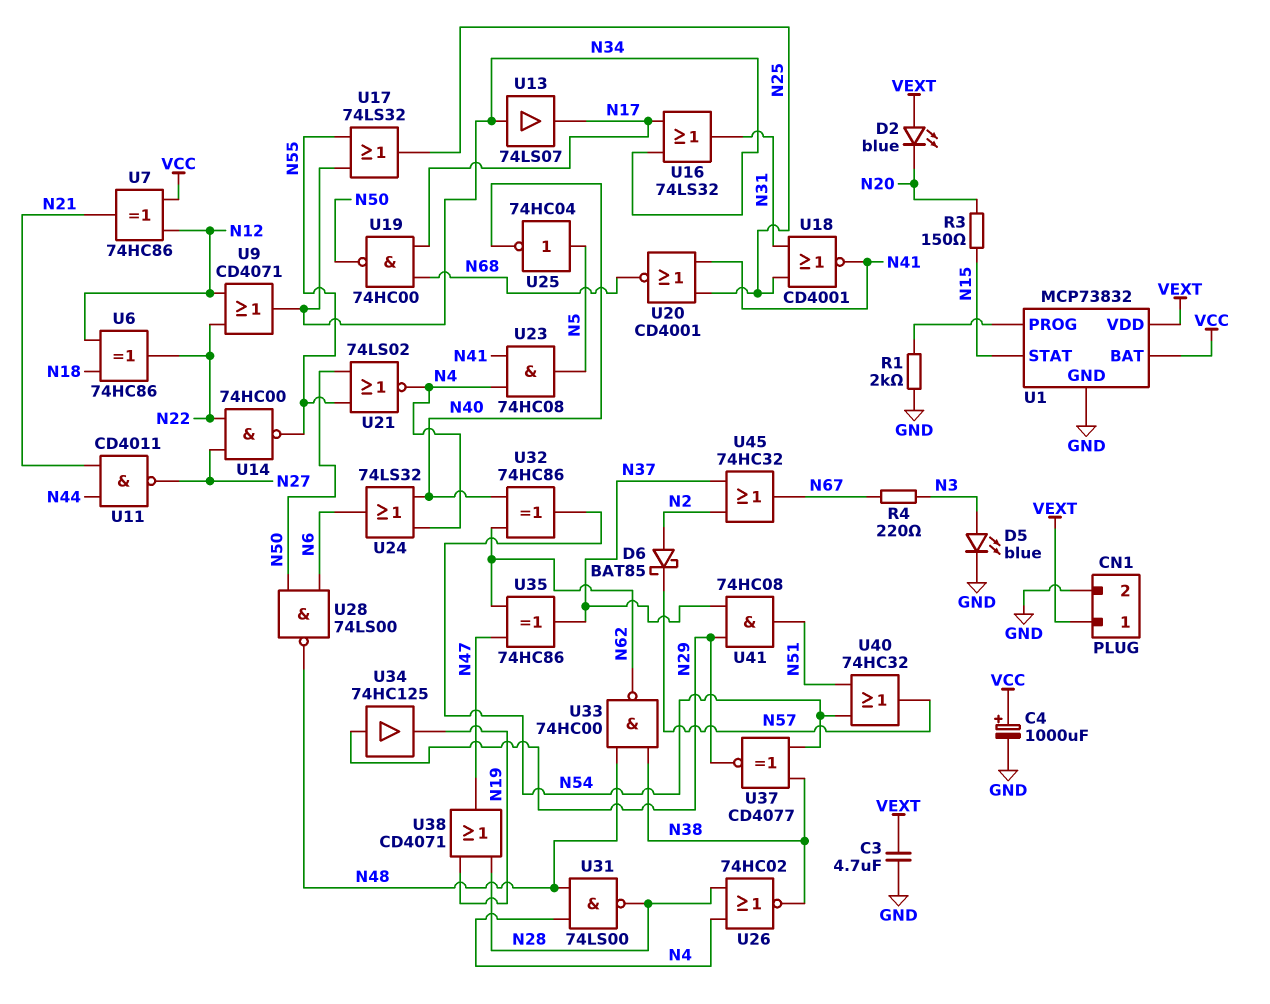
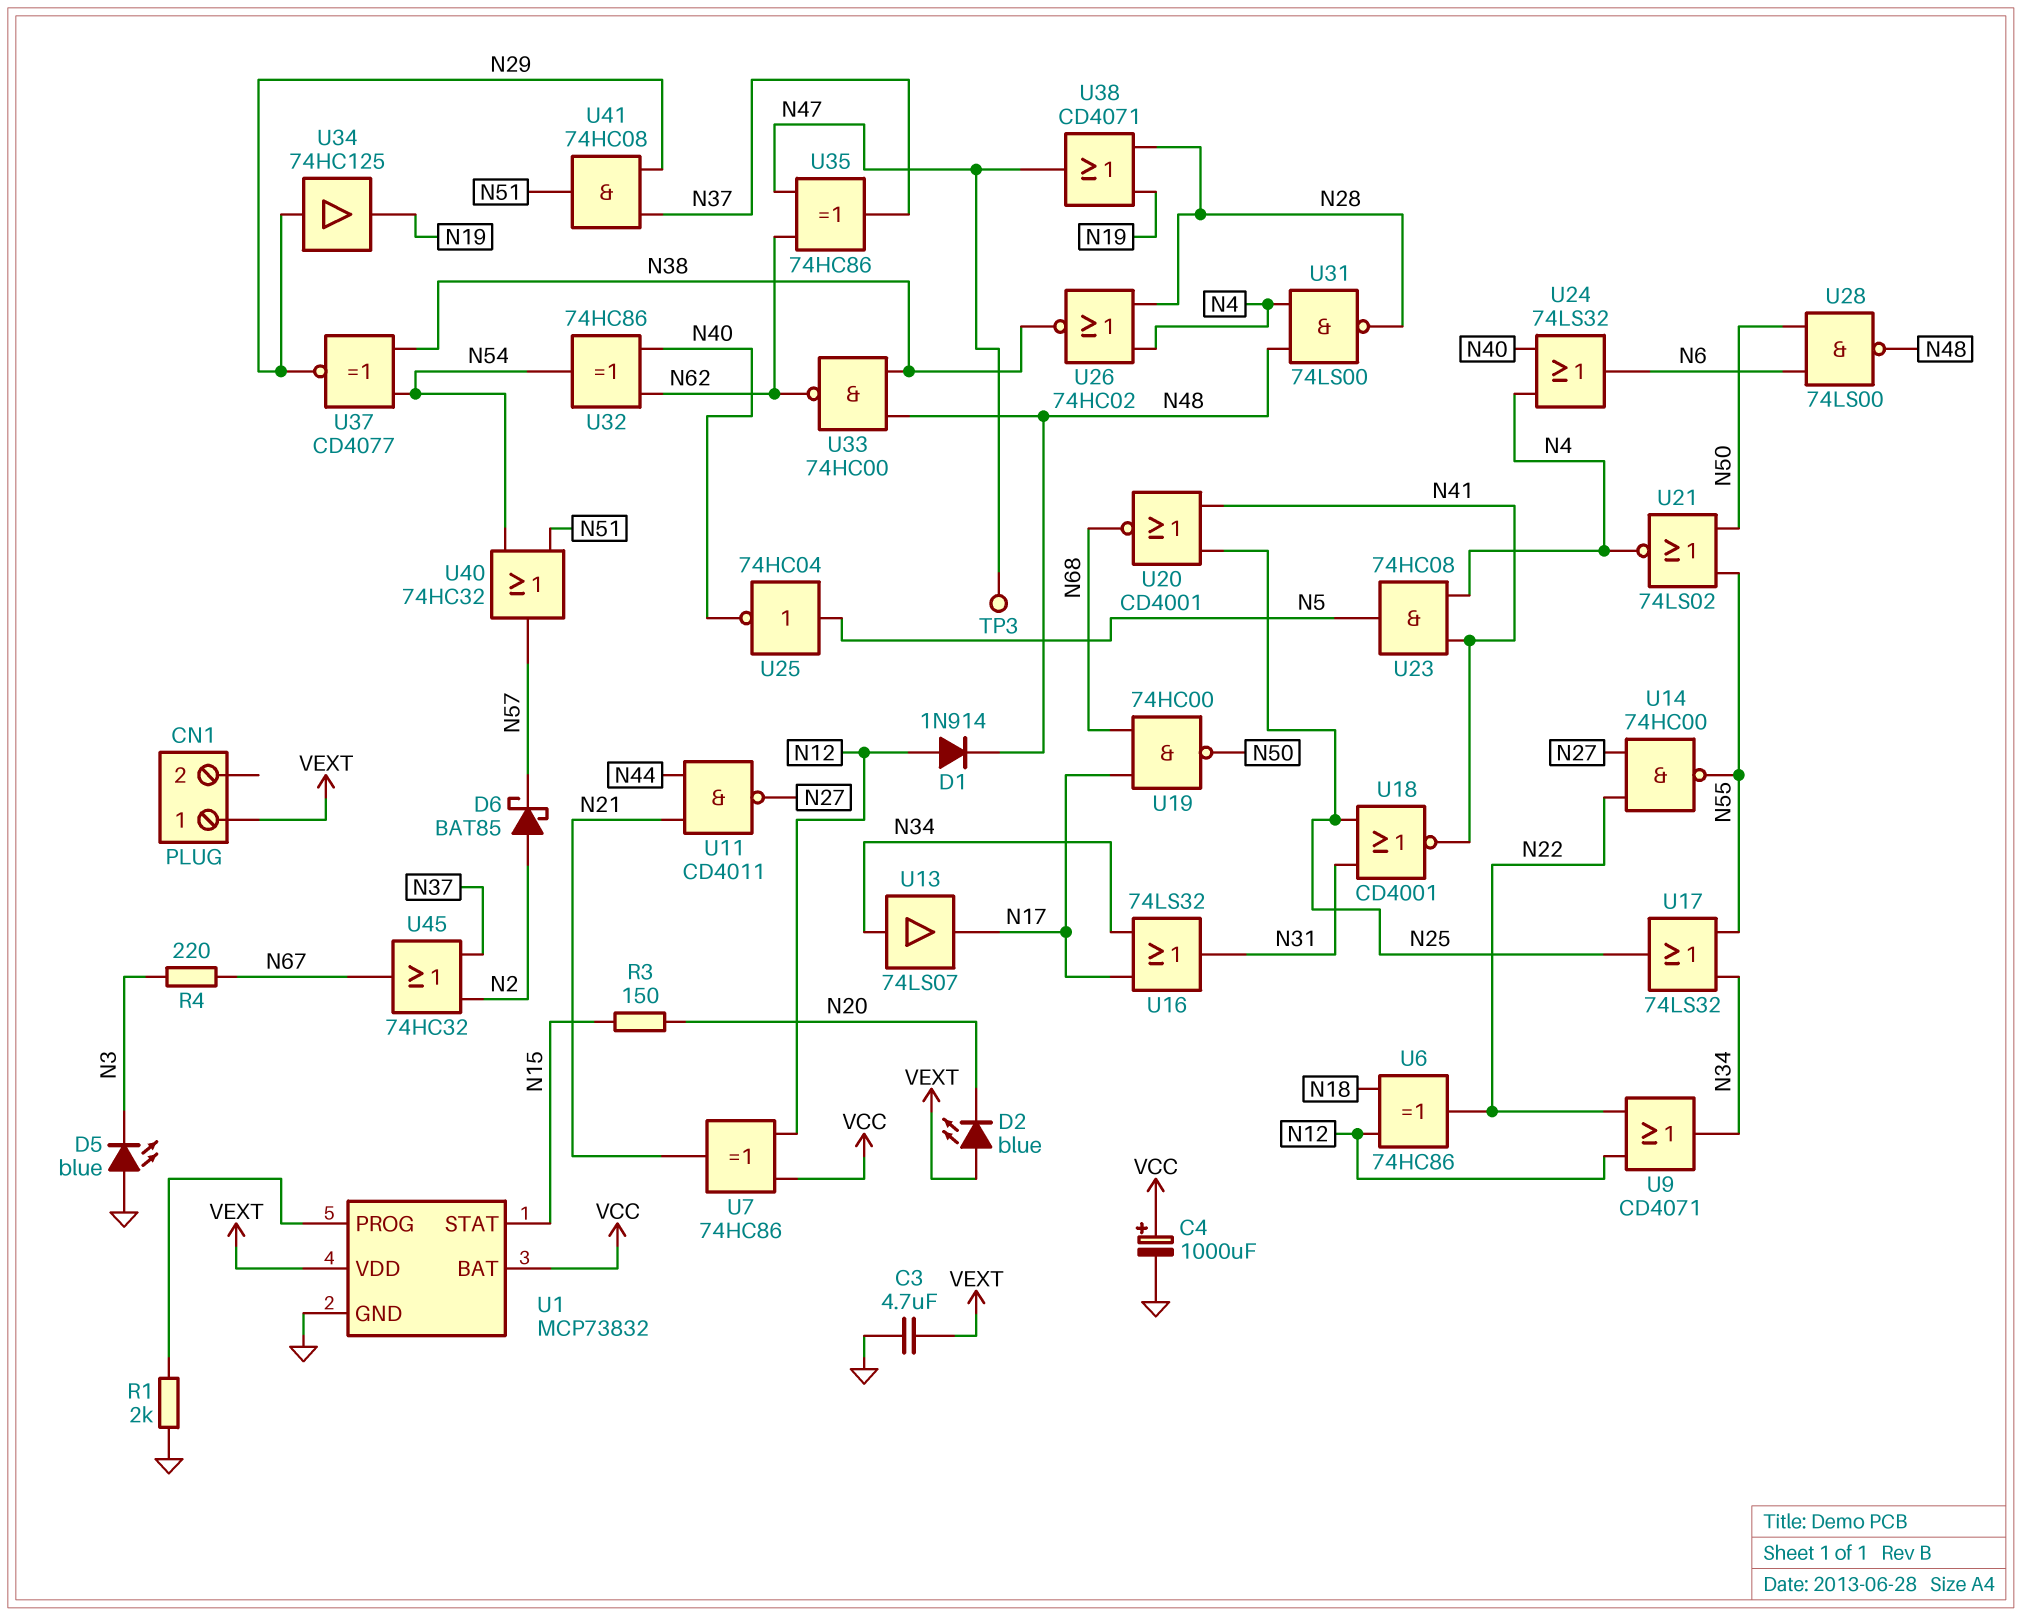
CN1 pin 2: GND -> none
D1: none -> diode 1N914 (A N12, K N48)
D5: LED blue (A N3, K GND) -> LED blue (A GND, K N3)
TP3: none -> test point (N47)

